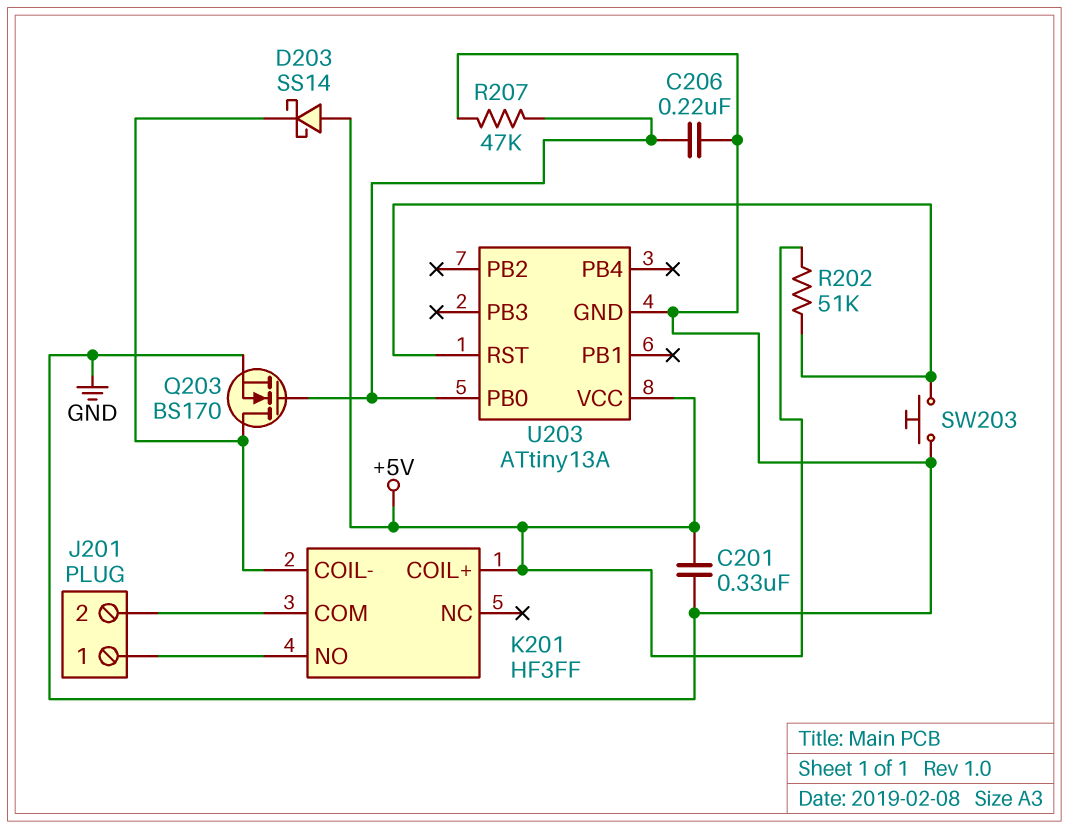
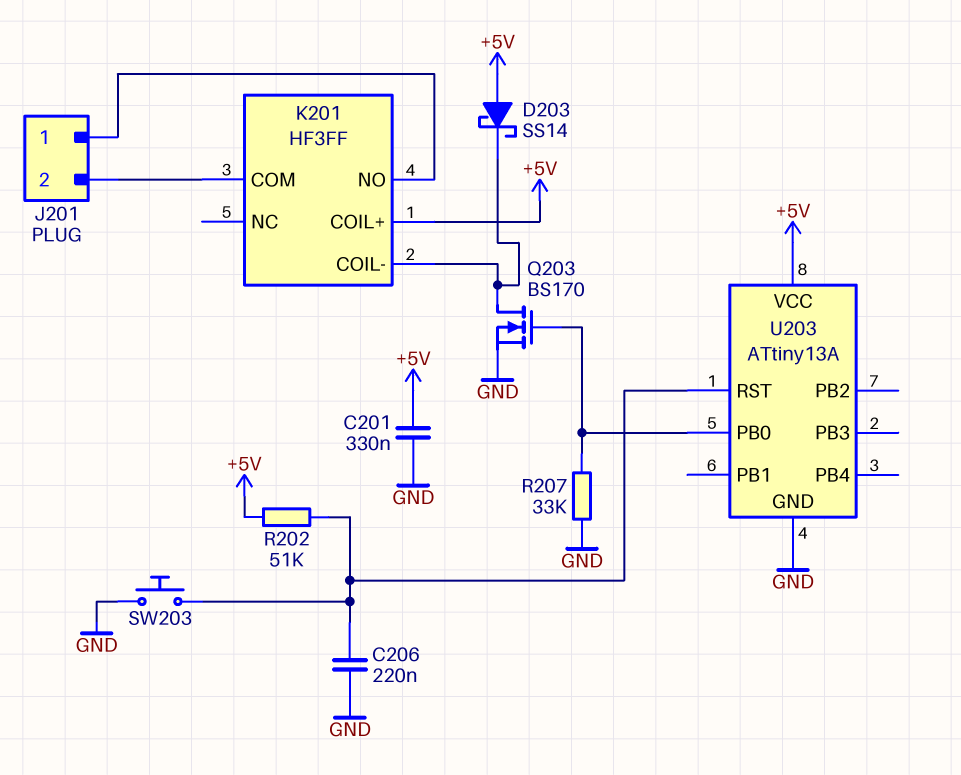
C206: 220nF (GND, U203/PB0) -> 220nF (GND, U203/RST)
R207: 47k (GND, U203/PB0) -> 33k (GND, U203/PB0)

